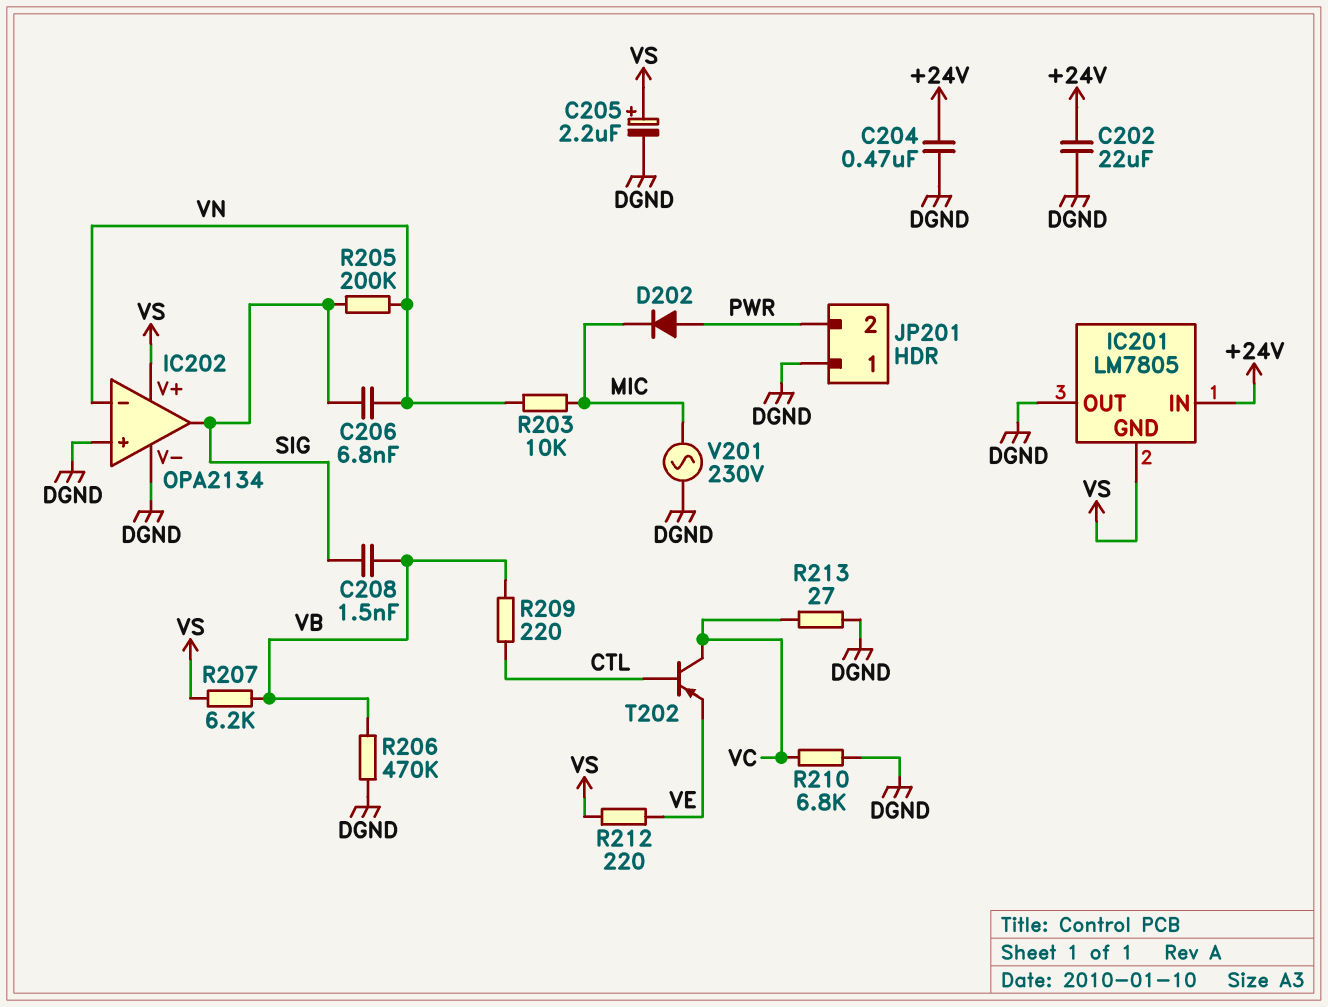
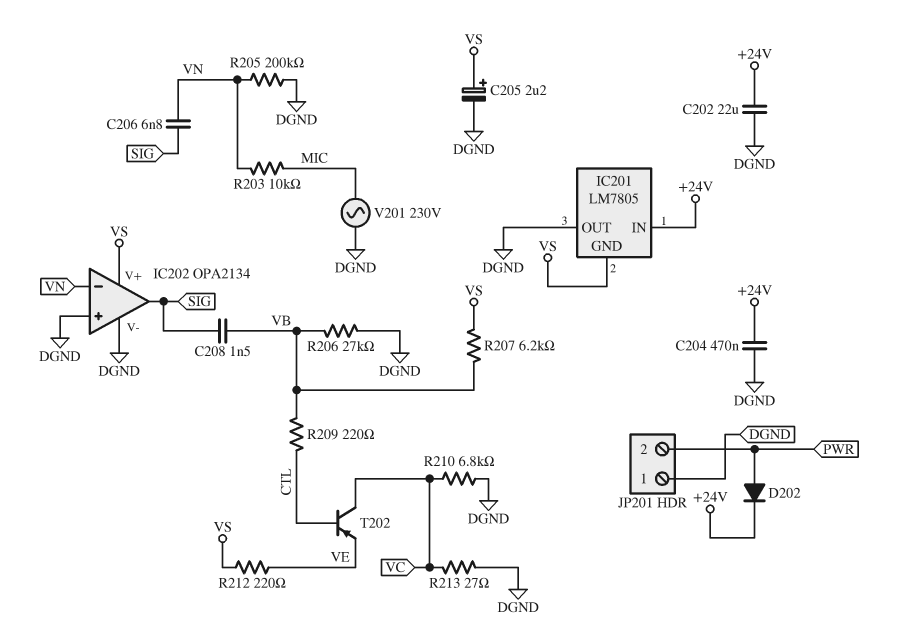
D202: diode (A PWR, K MIC) -> diode (A PWR, K +24V)
R205: 200k (SIG, VN) -> 200k (DGND, VN)
R206: 470k (DGND, VB) -> 27k (DGND, VB)

